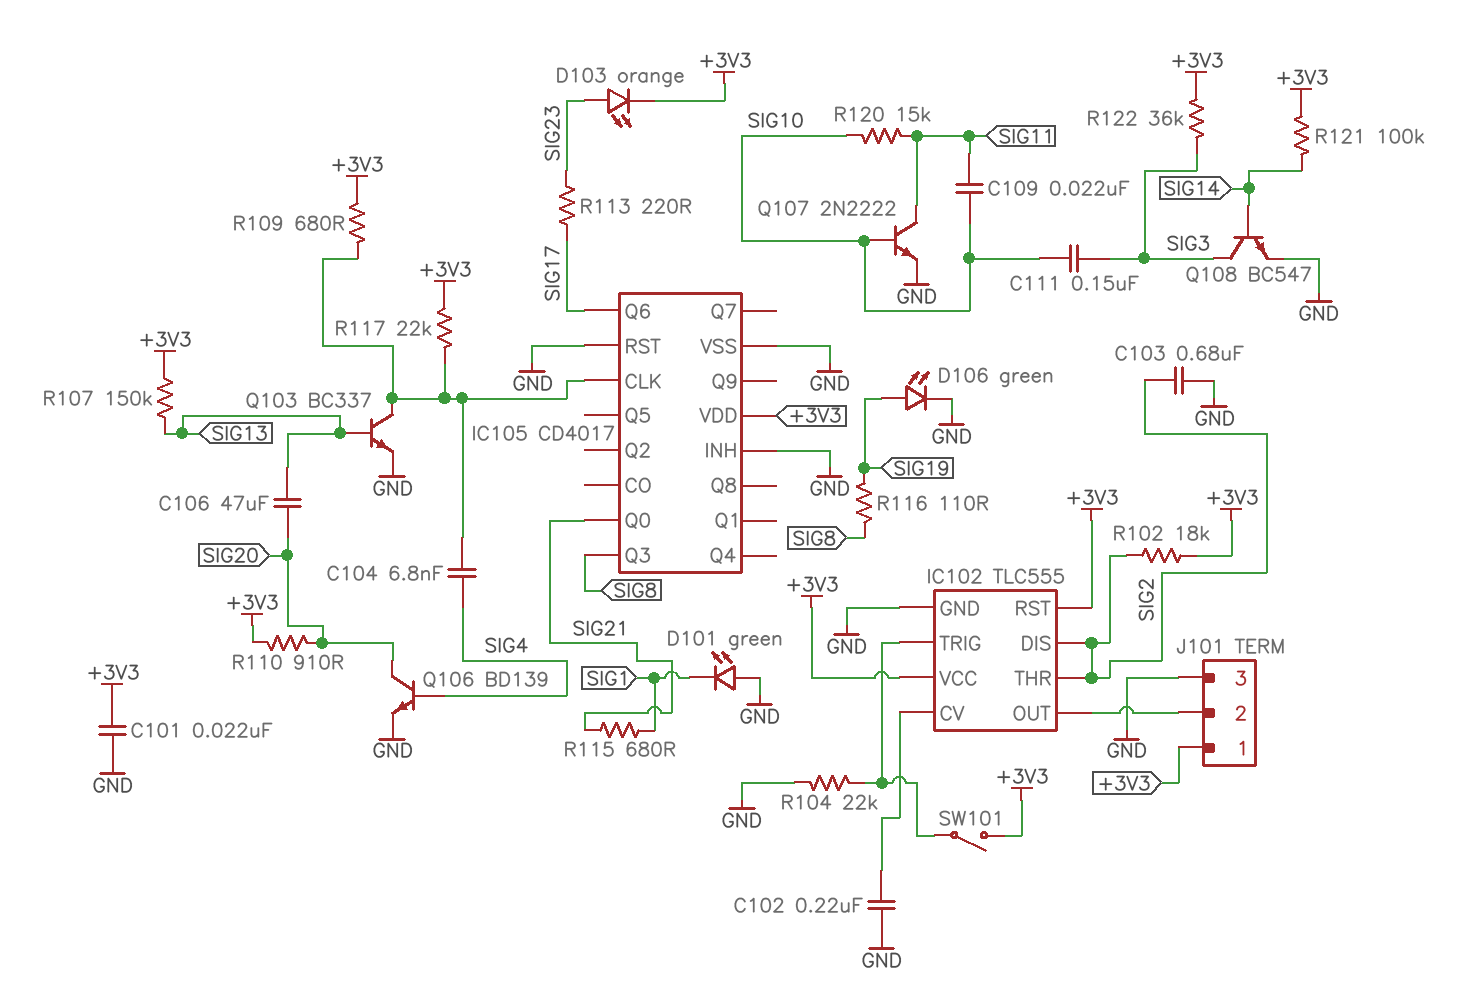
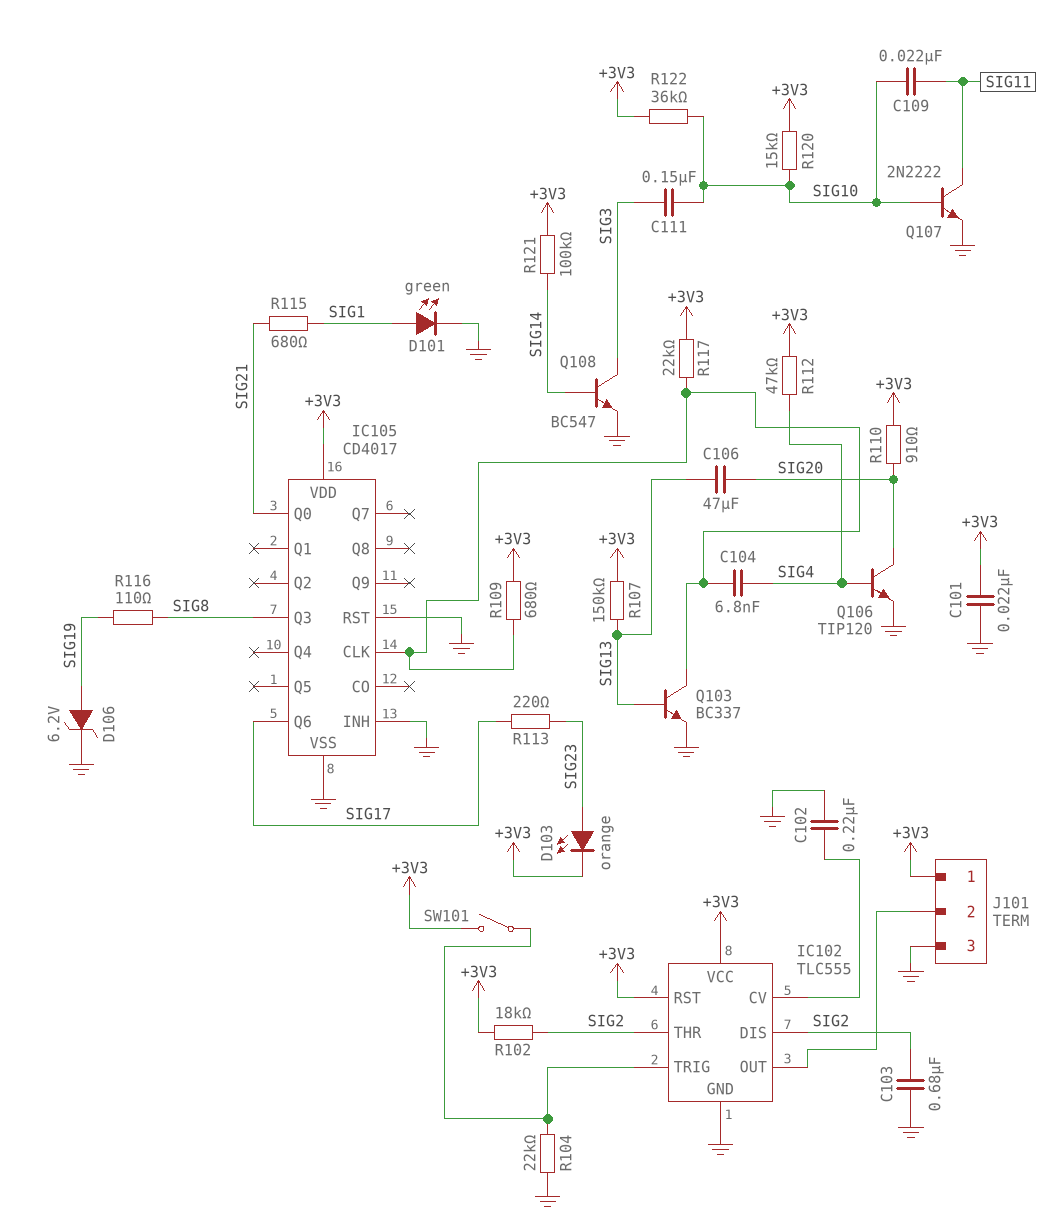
D101: LED green (A GND, K SIG1) -> LED green (A SIG1, K GND)
D106: LED green (A SIG19, K GND) -> zener 6.2V (A SIG19, K GND)
Q106: NPN BD139 (B SIG4, C SIG20, E GND) -> NPN TIP120 (B SIG4, C SIG20, E GND)
R112: none -> 47k (+3V3, SIG4)
R120: 15k (SIG10, SIG11) -> 15k (+3V3, SIG10)
R122: 36k (+3V3, SIG3) -> 36k (+3V3, SIG10)

